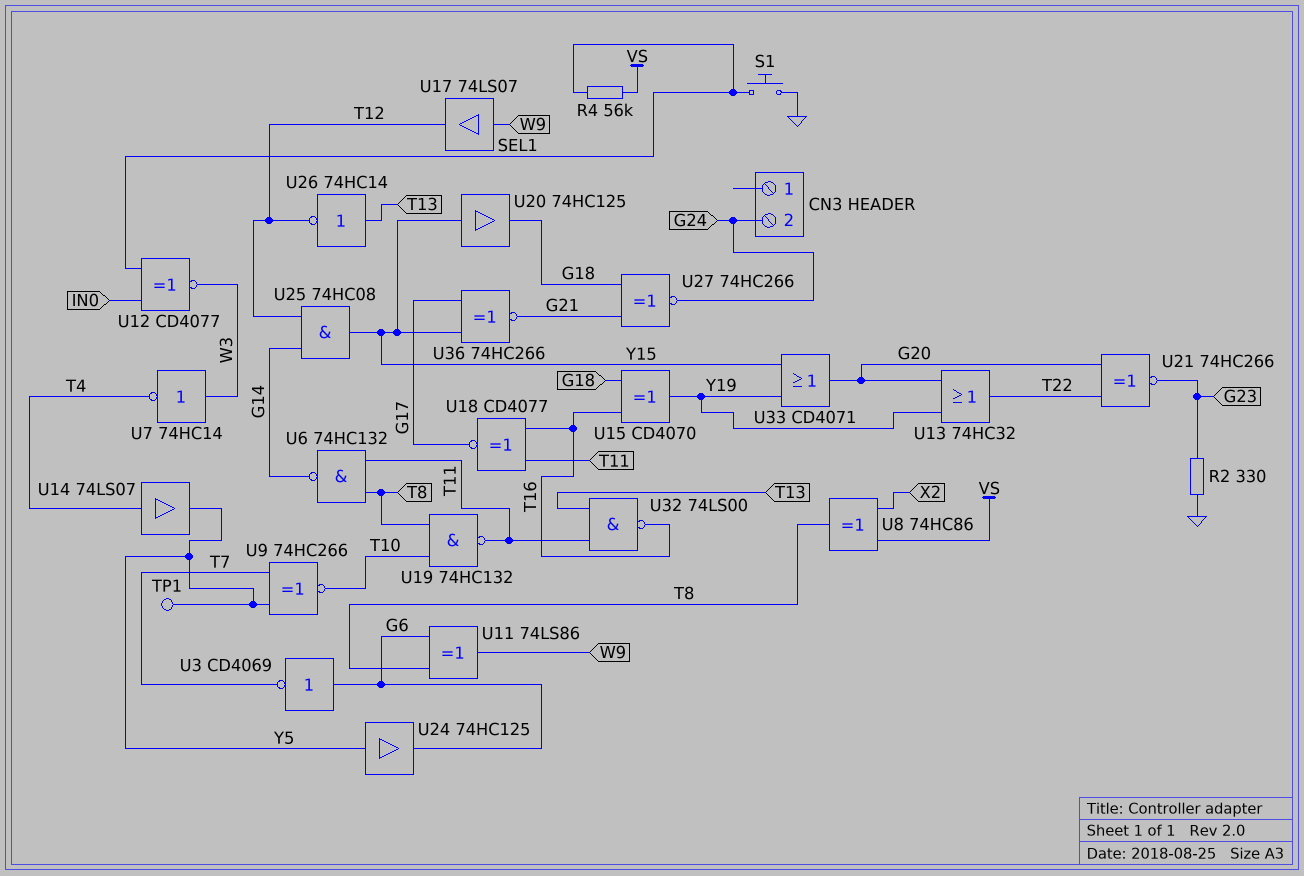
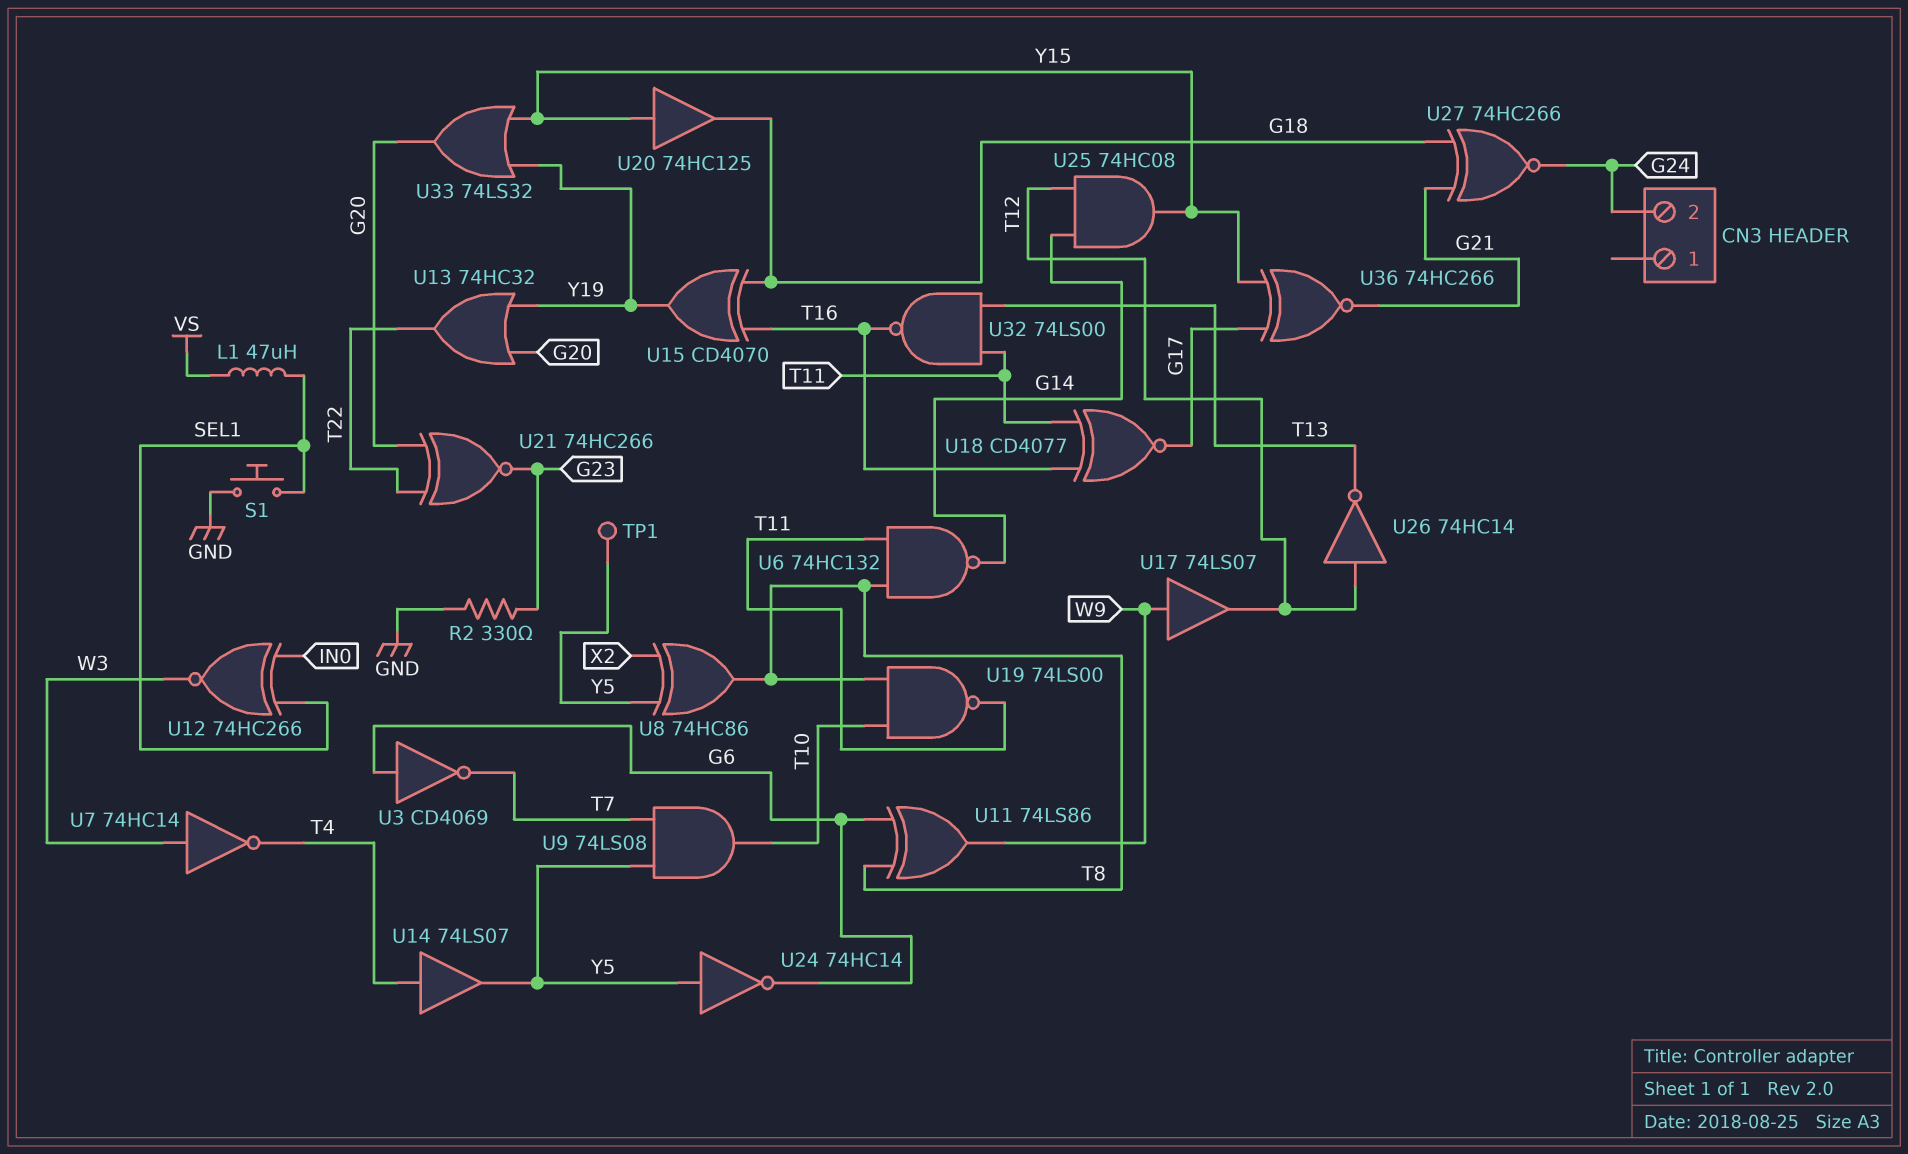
L1: none -> 47uH (SEL1, VS)
R4: 56k (SEL1, VS) -> none
U8: XOR 74HC86 (in VS, in X2, out T8) -> XOR 74HC86 (in X2, in Y5, out T8)
U9: XNOR 74HC266 (in T7, in Y5, out T10) -> AND 74LS08 (in T7, in Y5, out T10)
U12: XNOR CD4077 (in IN0, in SEL1, out W3) -> XNOR 74HC266 (in IN0, in SEL1, out W3)
U19: NAND 74HC132 (in T8, in T10, out T11) -> NAND 74LS00 (in T8, in T10, out T11)
U24: buffer 74HC125 (in Y5, out G6) -> NOT 74HC14 (in Y5, out G6)
U26: NOT 74HC14 (in T13, out T12) -> NOT 74HC14 (in T12, out T13)
U33: OR CD4071 (in Y15, in Y19, out G20) -> OR 74LS32 (in Y15, in Y19, out G20)

